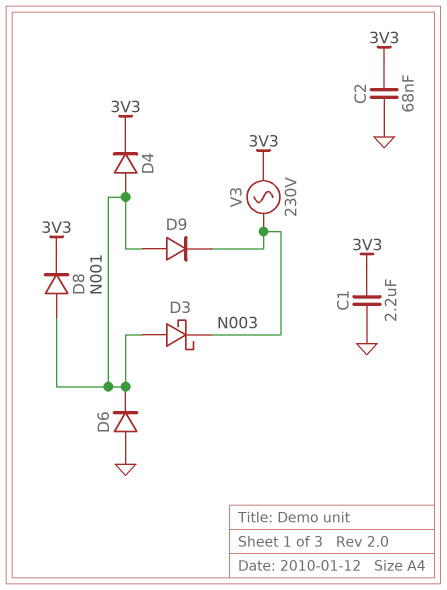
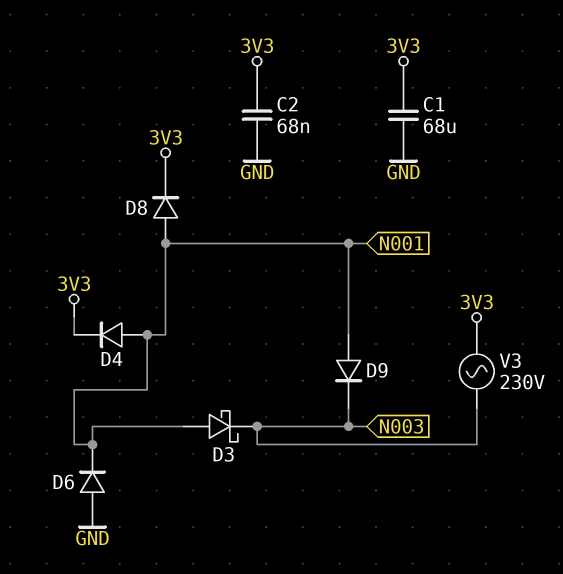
C1: 2.2uF (3V3, GND) -> 68uF (3V3, GND)

